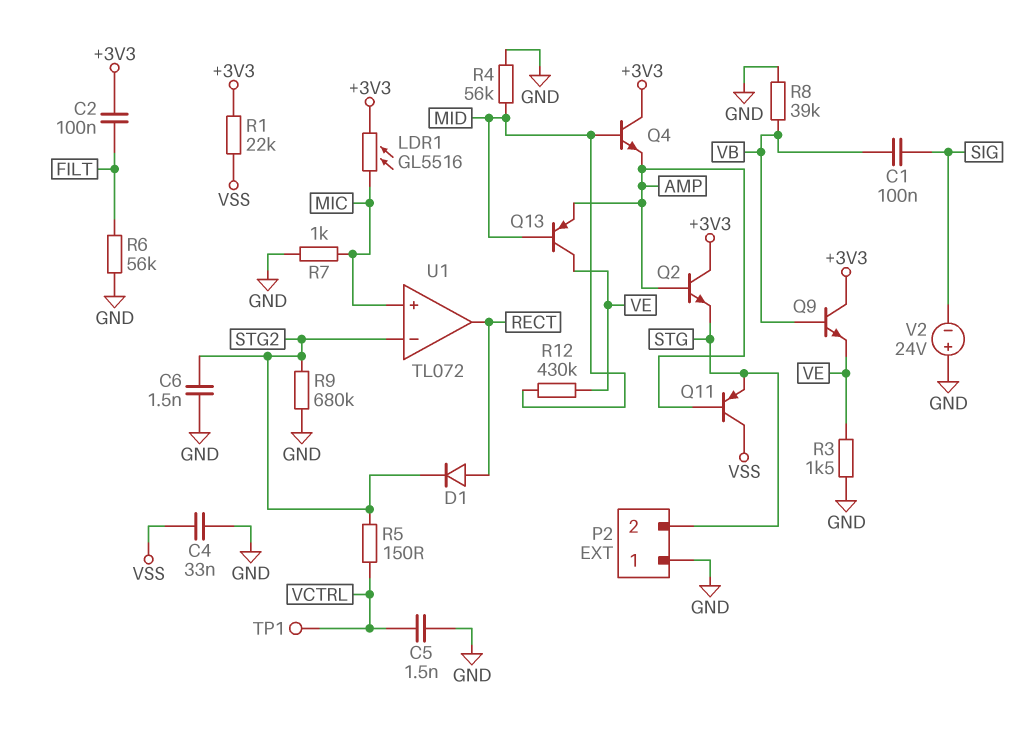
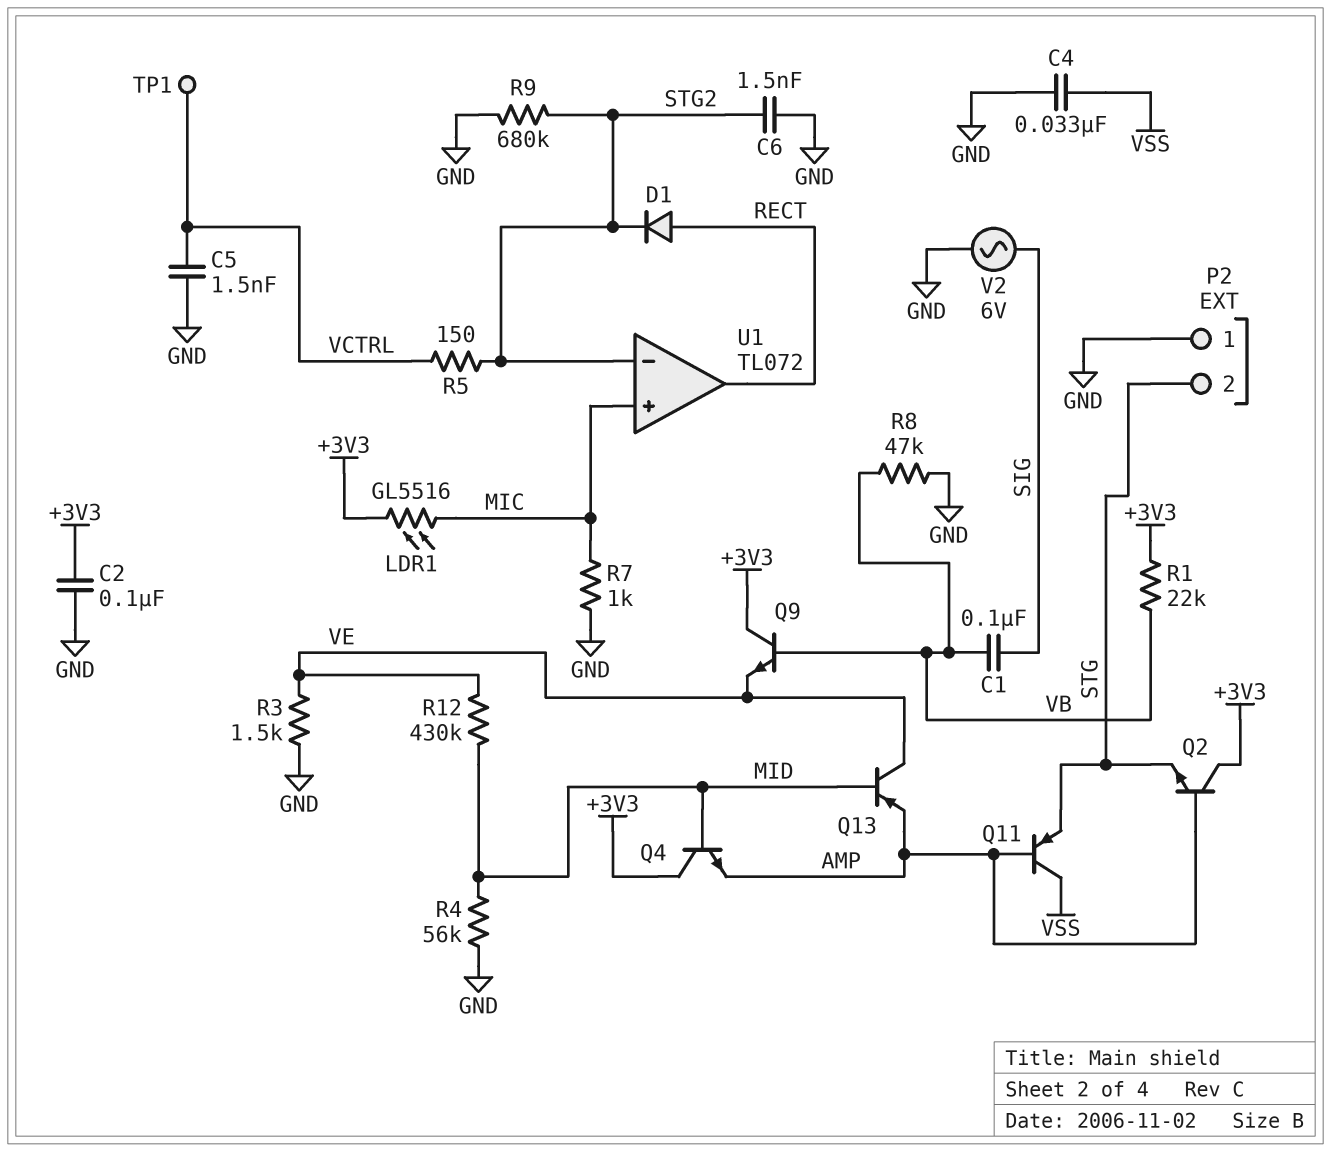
C2: 100nF (+3V3, FILT) -> 100nF (+3V3, GND)
R1: 22k (+3V3, VSS) -> 22k (+3V3, VB)
R6: 56k (FILT, GND) -> none
R8: 39k (GND, VB) -> 47k (GND, VB)
V2: 24V (plus GND, minus SIG) -> AC 6V (GND, SIG)

